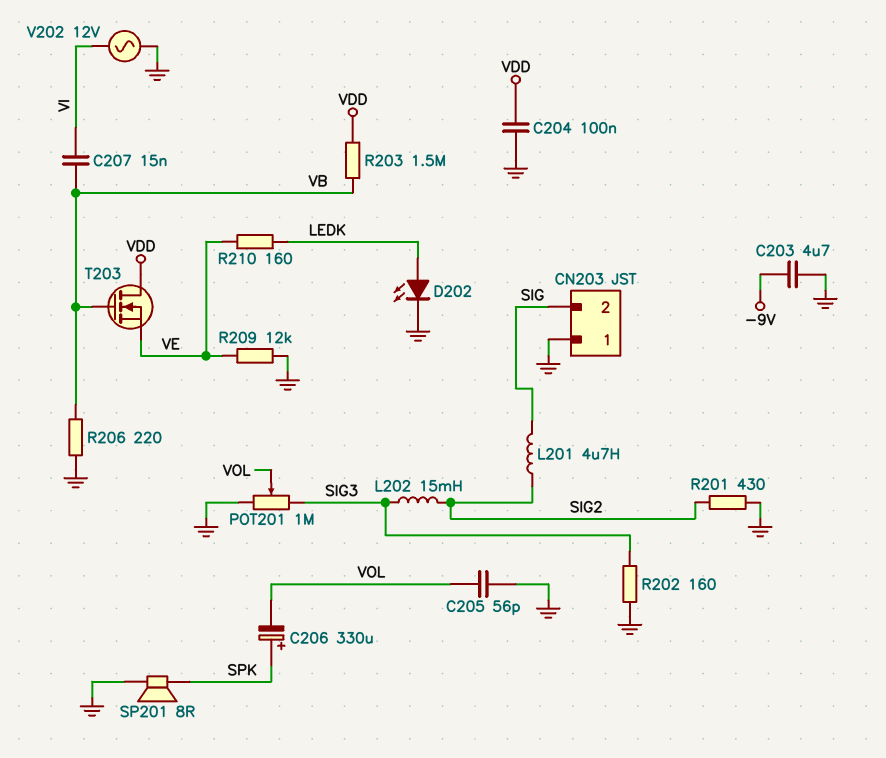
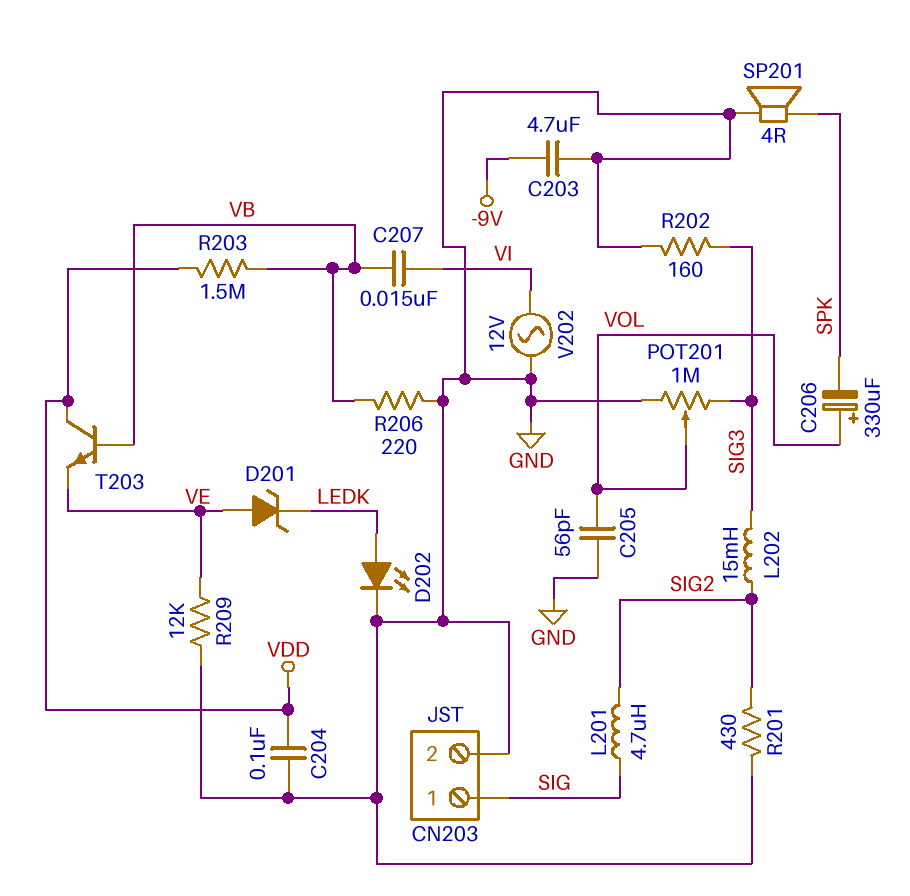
C206: 330uF (plus SPK, minus VOL) -> 330uF (plus VOL, minus SPK)
CN203 pin 1: GND -> SIG
CN203 pin 2: SIG -> GND
D201: none -> zener (A VE, K LEDK)
R210: 160 (LEDK, VE) -> none
SP201: speaker 8R (GND, SPK) -> speaker 4R (GND, SPK)
T203: NMOS (G VB, D VDD, S VE) -> NPN (B VB, C VDD, E VE)

